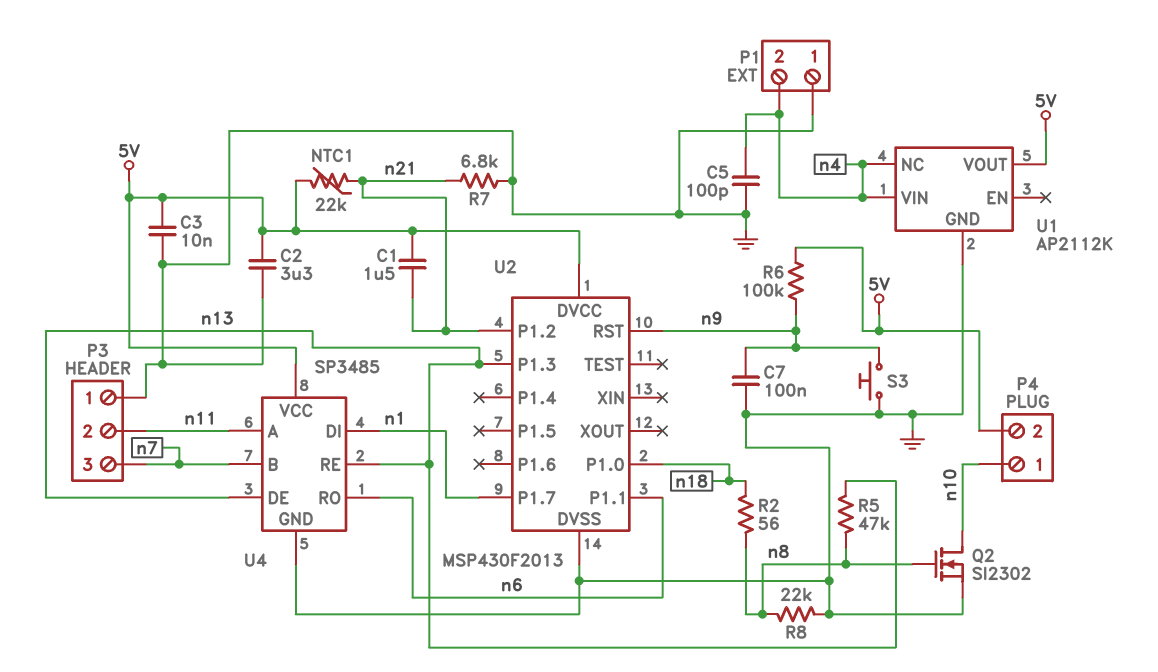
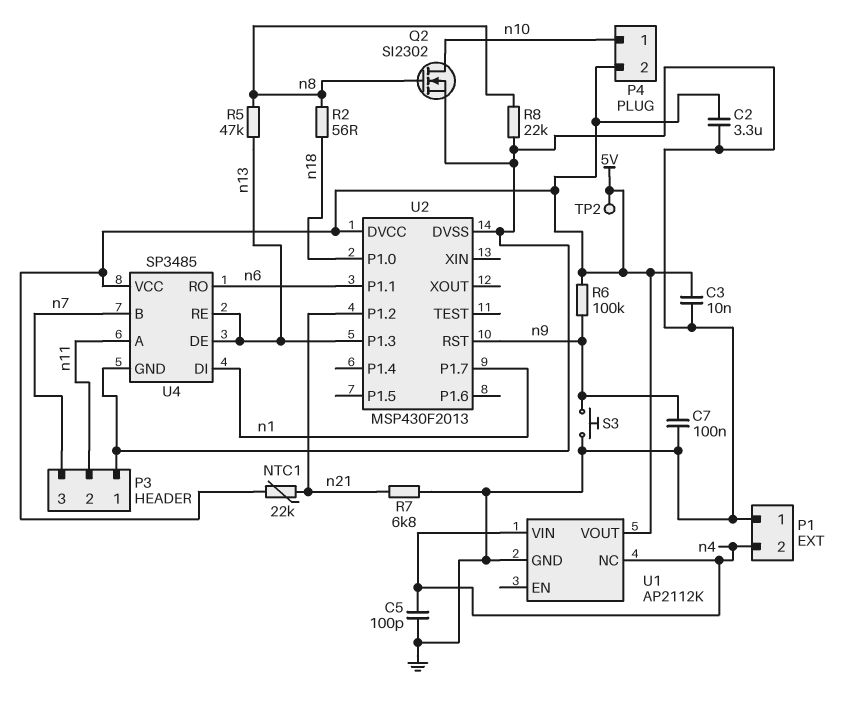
C1: 1.5uF (5V, n21) -> none
TP2: none -> test point (5V)

